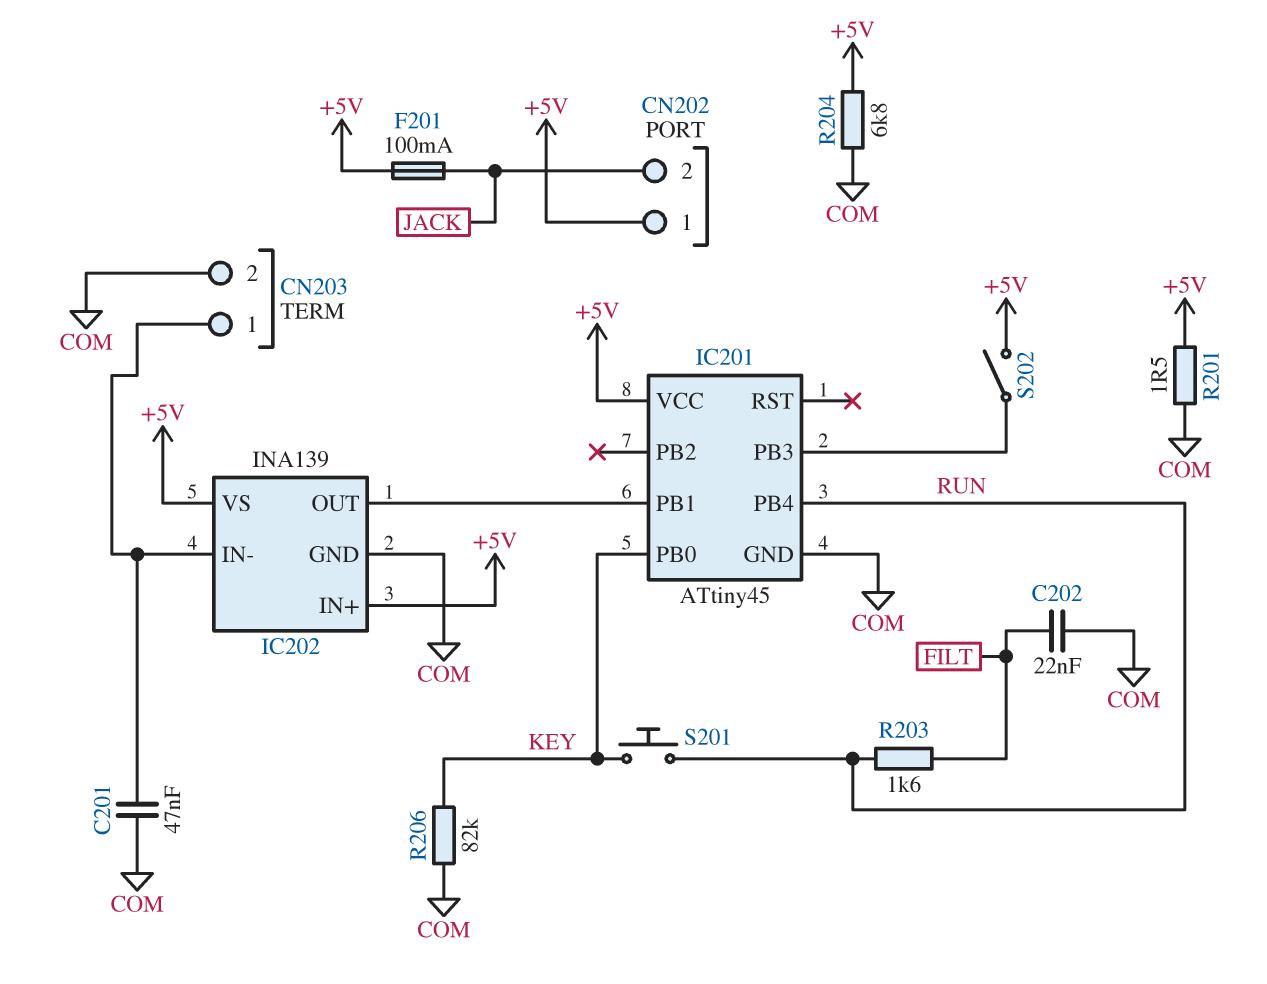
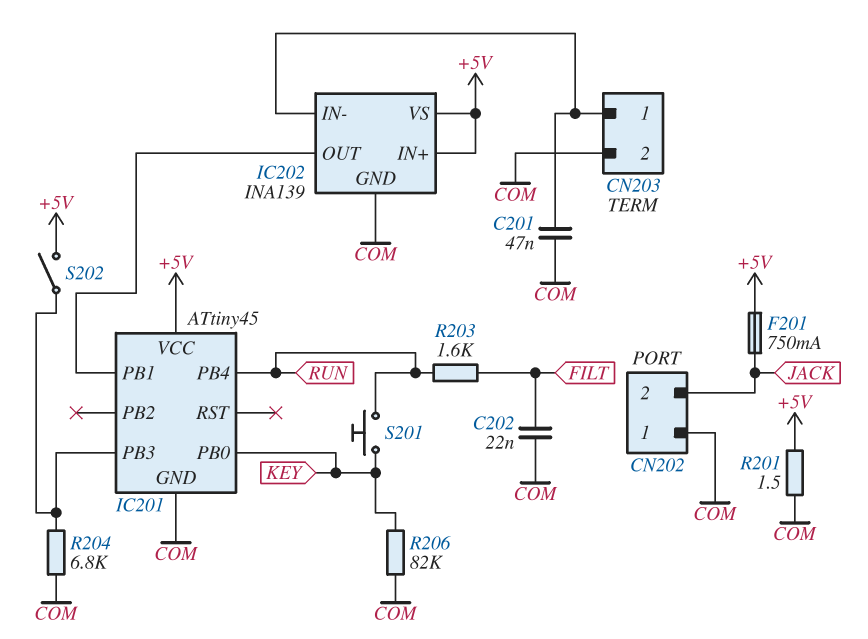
CN202 pin 1: +5V -> COM
F201: 100mA (+5V, JACK) -> 750mA (+5V, JACK)
R204: 6.8k (+5V, COM) -> 6.8k (COM, IC201/PB3)

